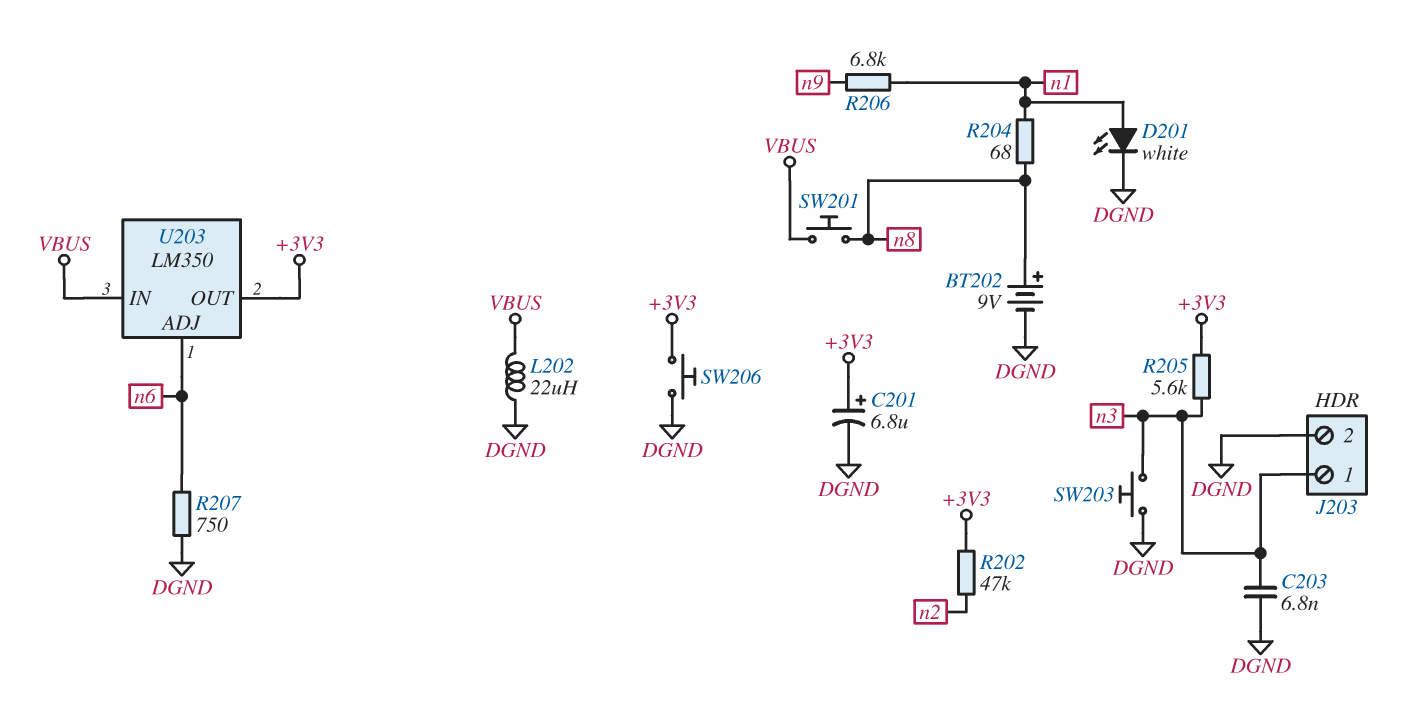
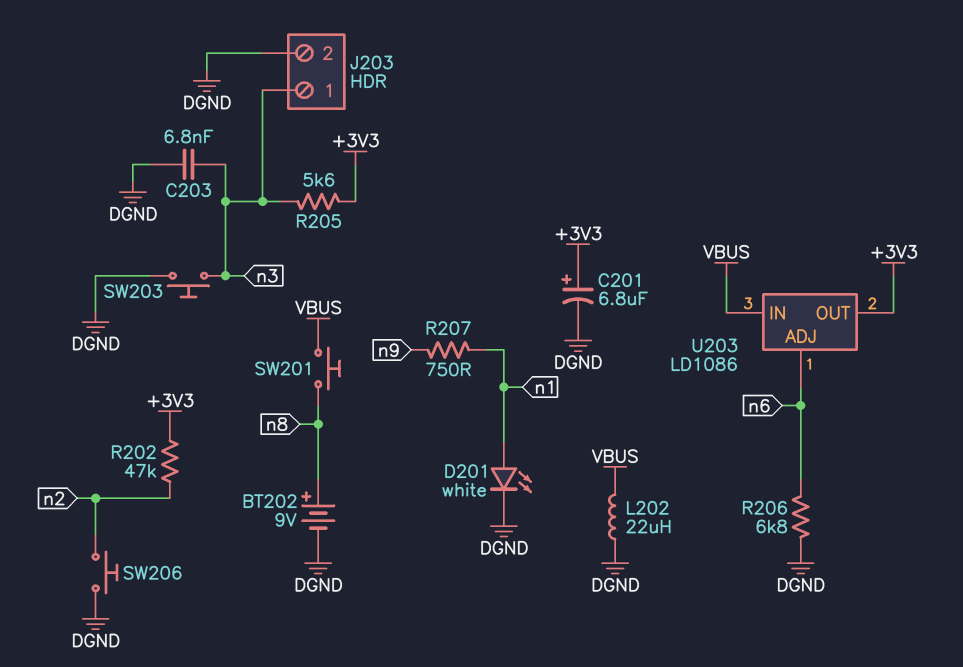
R204: 68 (n1, n8) -> none
R206: 6.8k (n1, n9) -> 6.8k (DGND, n6)
R207: 750 (DGND, n6) -> 750 (n1, n9)
SW206: button (+3V3, DGND) -> button (DGND, n2)
U203: LM350 -> LD1086

